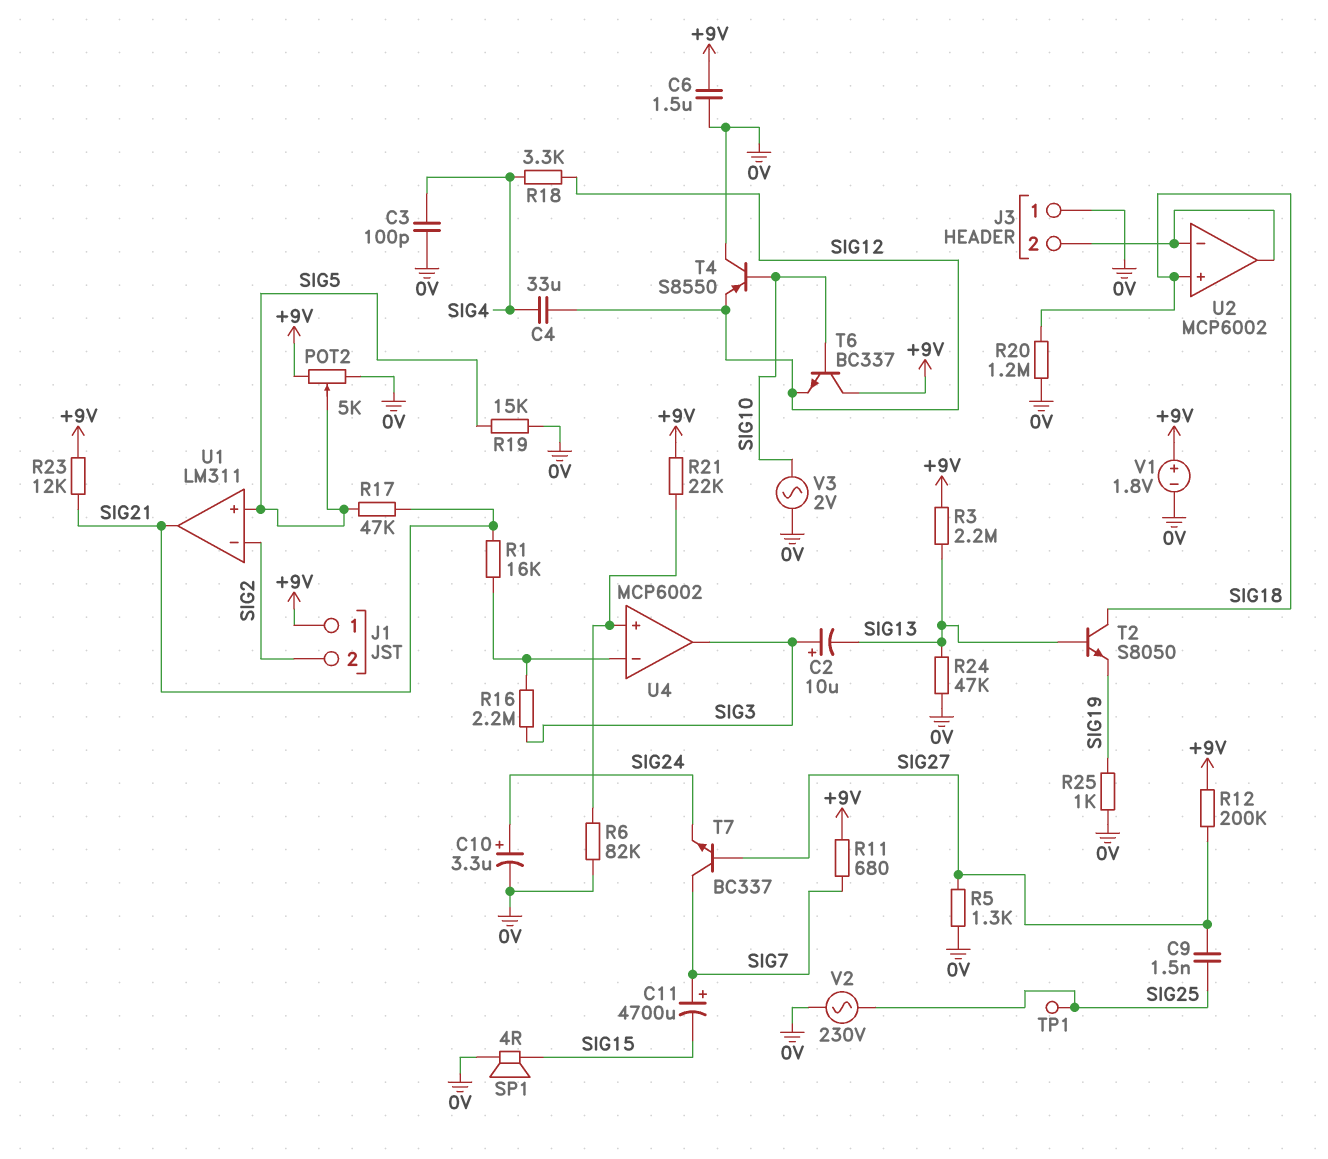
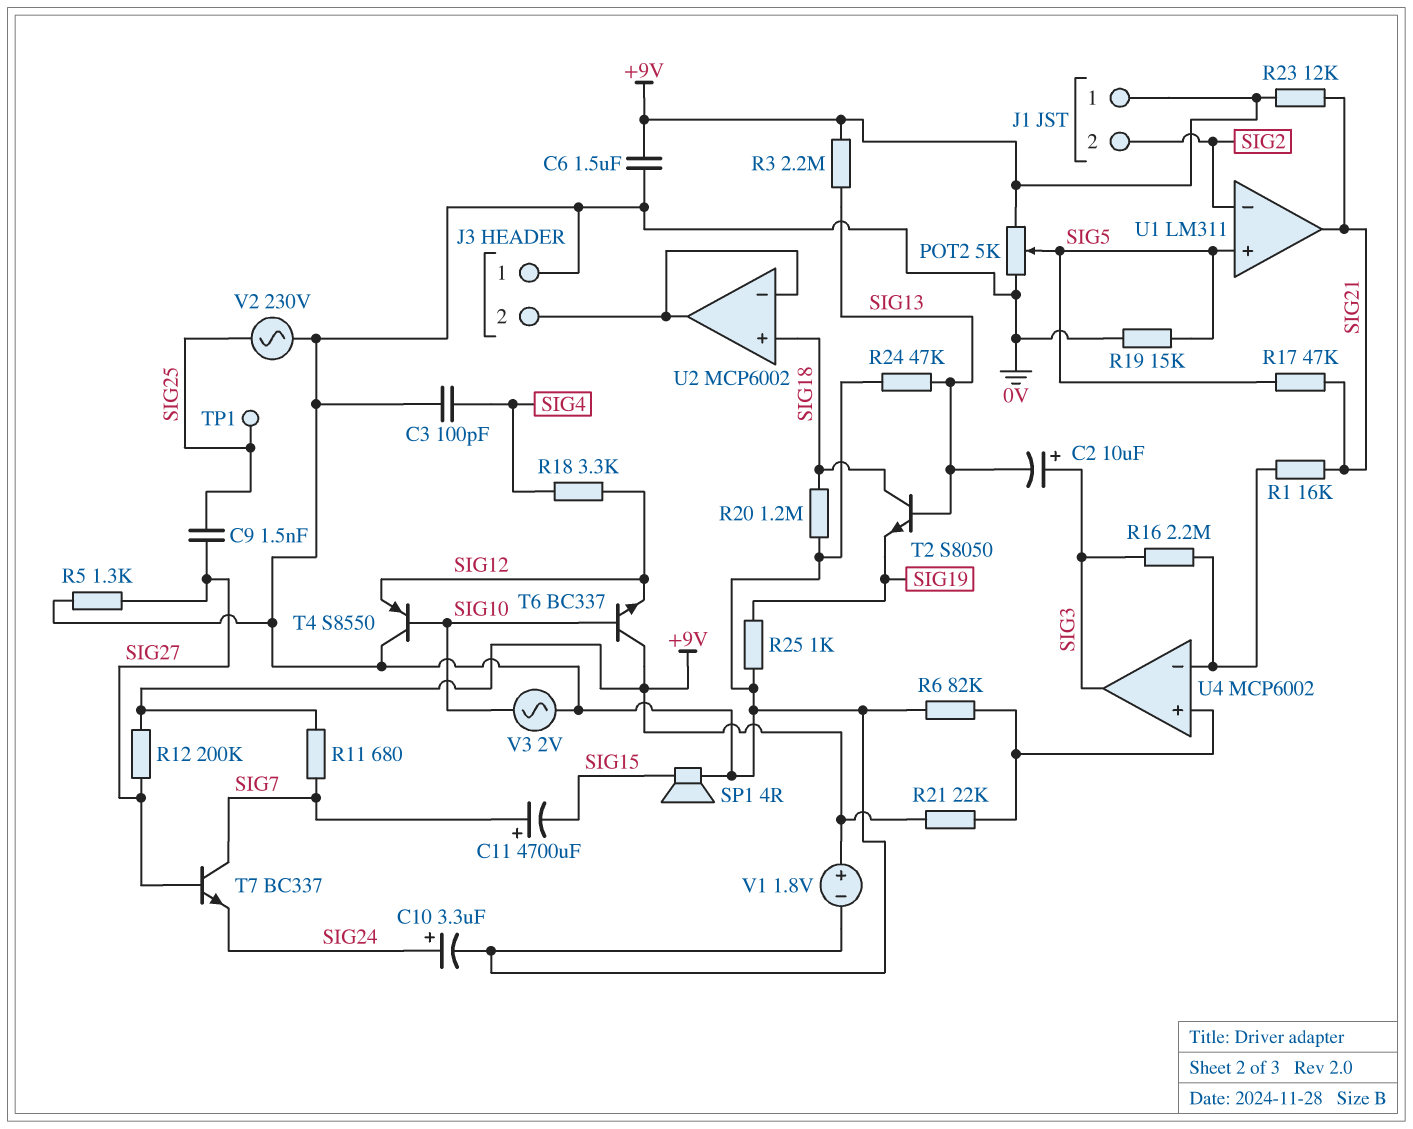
C4: 33uF (SIG4, SIG12) -> none

